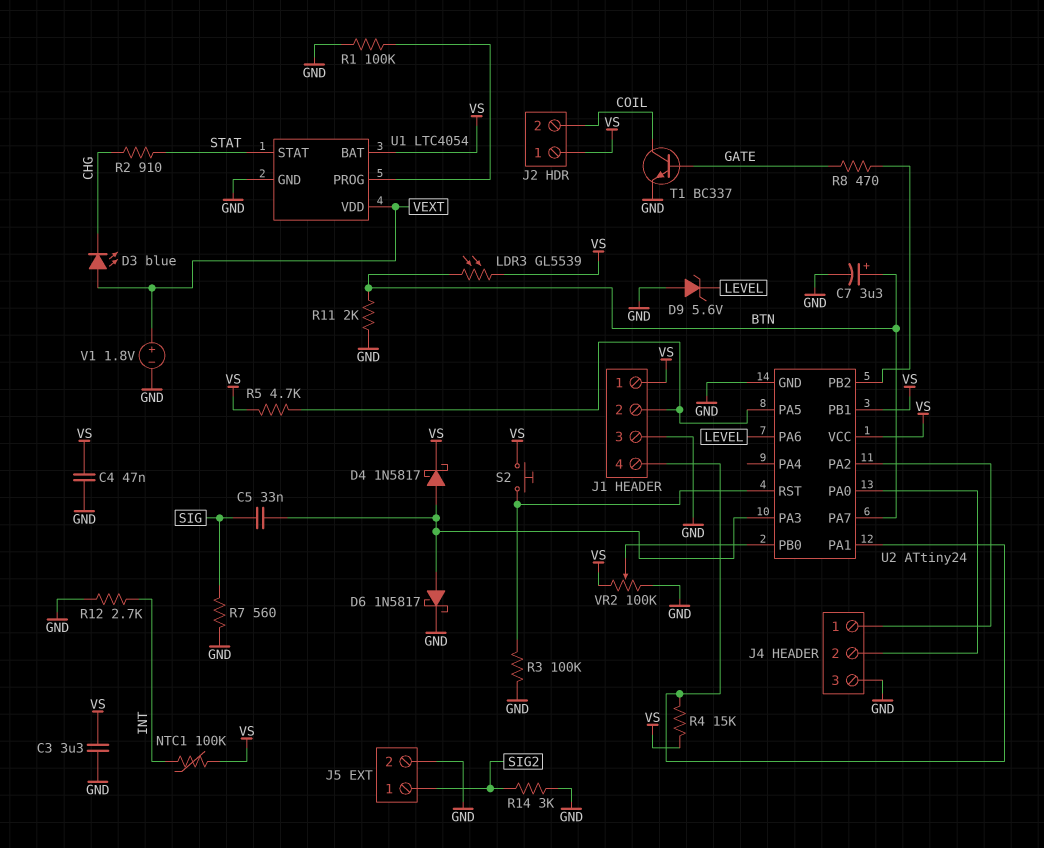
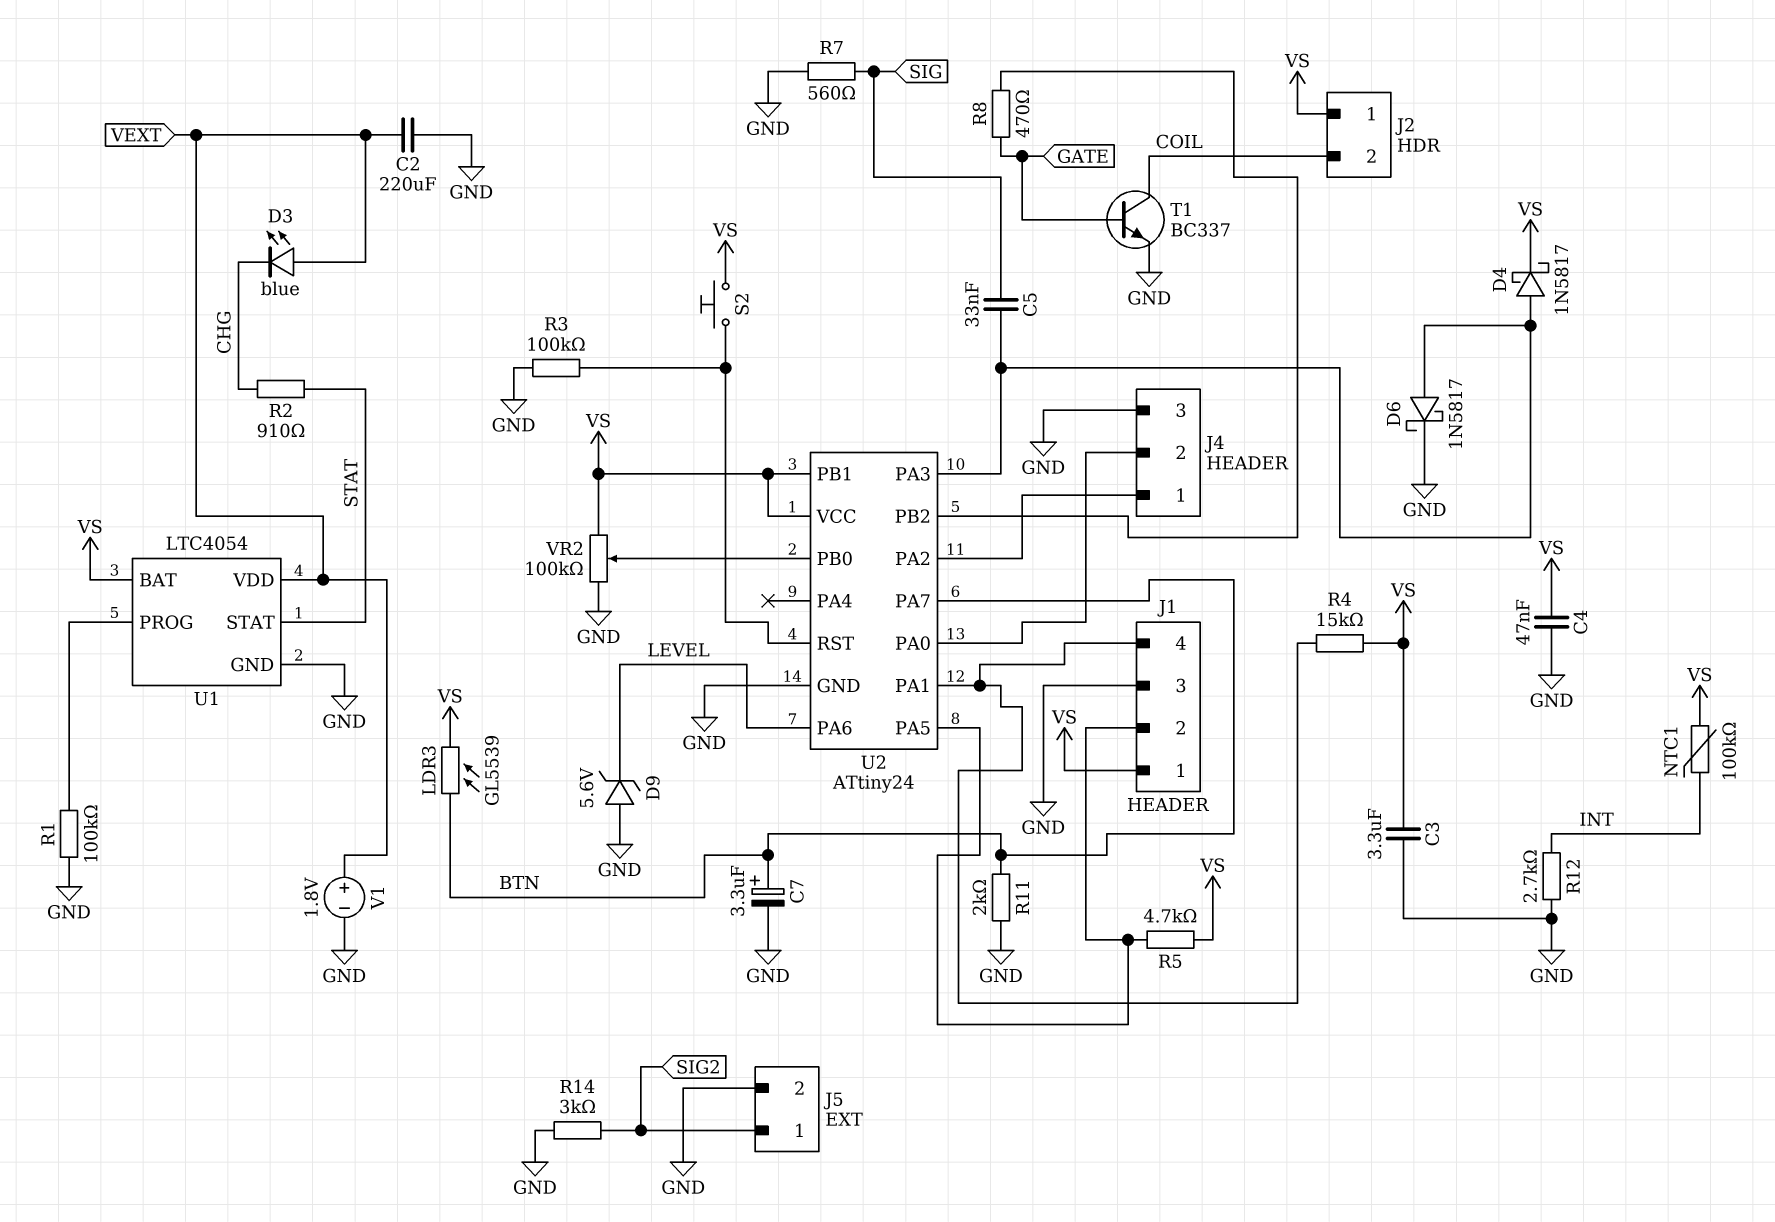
C2: none -> 220uF (GND, VEXT)

